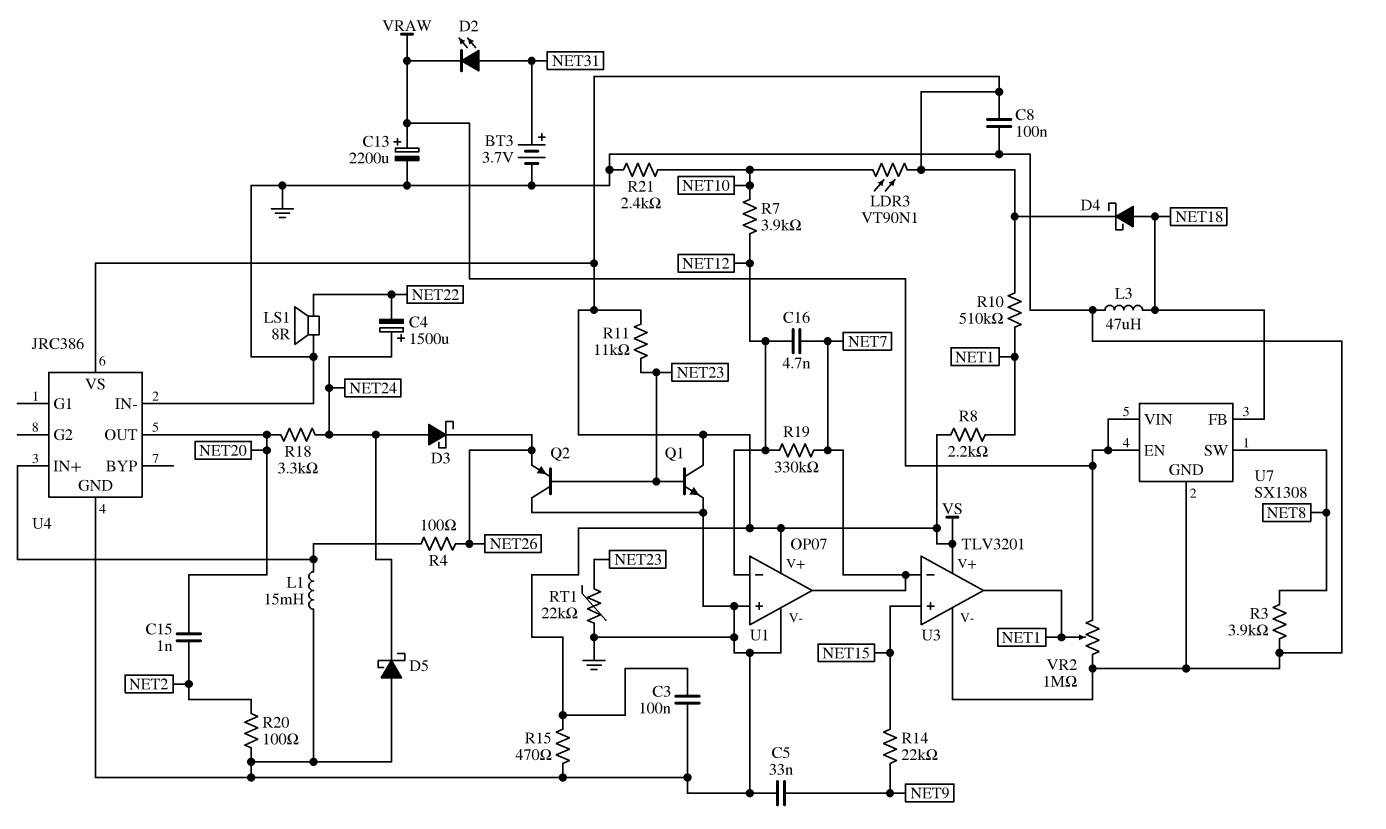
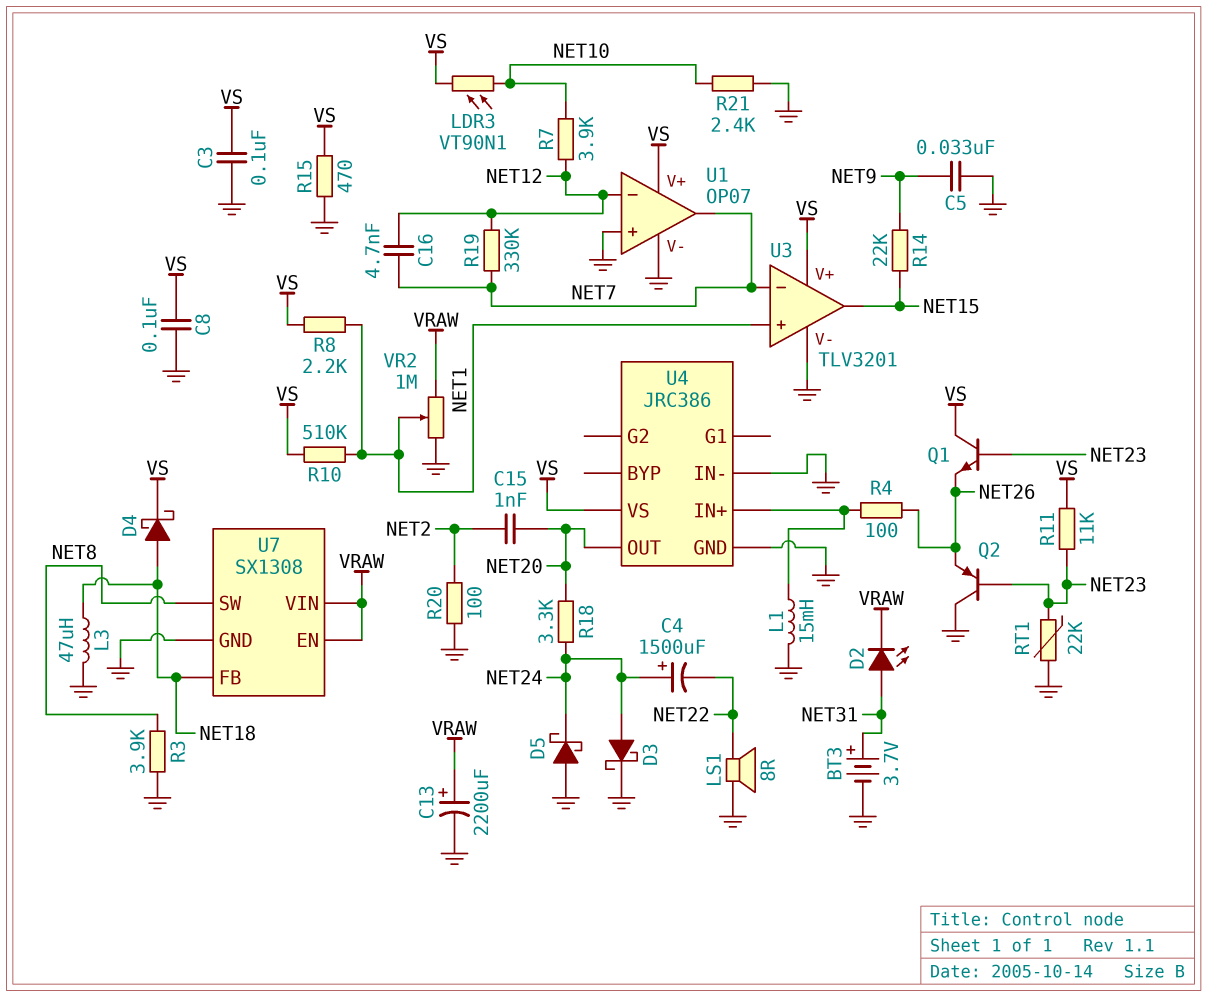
D3: schottky (A NET24, K NET26) -> schottky (A NET24, K GND)
Q1: NPN (B NET23, C VS, E GND) -> NPN (B NET23, C VS, E NET26)
U3 pin in+: NET15 -> NET1
U3 pin out: NET1 -> NET15

